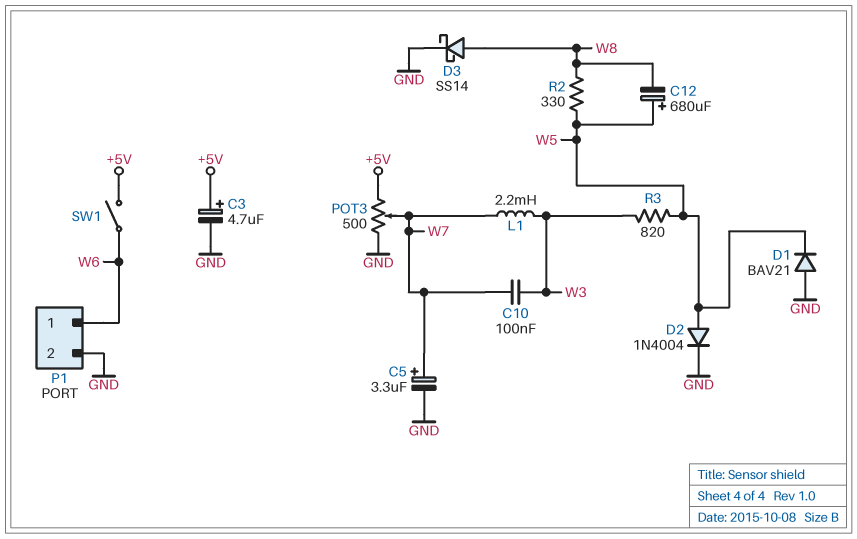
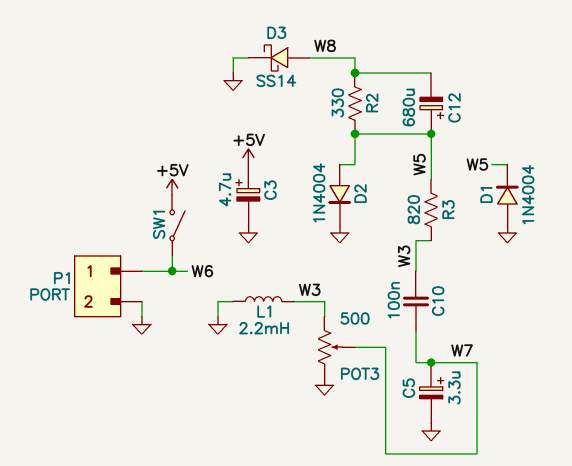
D1: diode BAV21 (A GND, K W5) -> diode 1N4004 (A GND, K W5)
L1: 2.2mH (W3, W7) -> 2.2mH (GND, W3)
POT3: 500 (+5V, GND, wiper W7) -> 500 (GND, W3, wiper W7)

